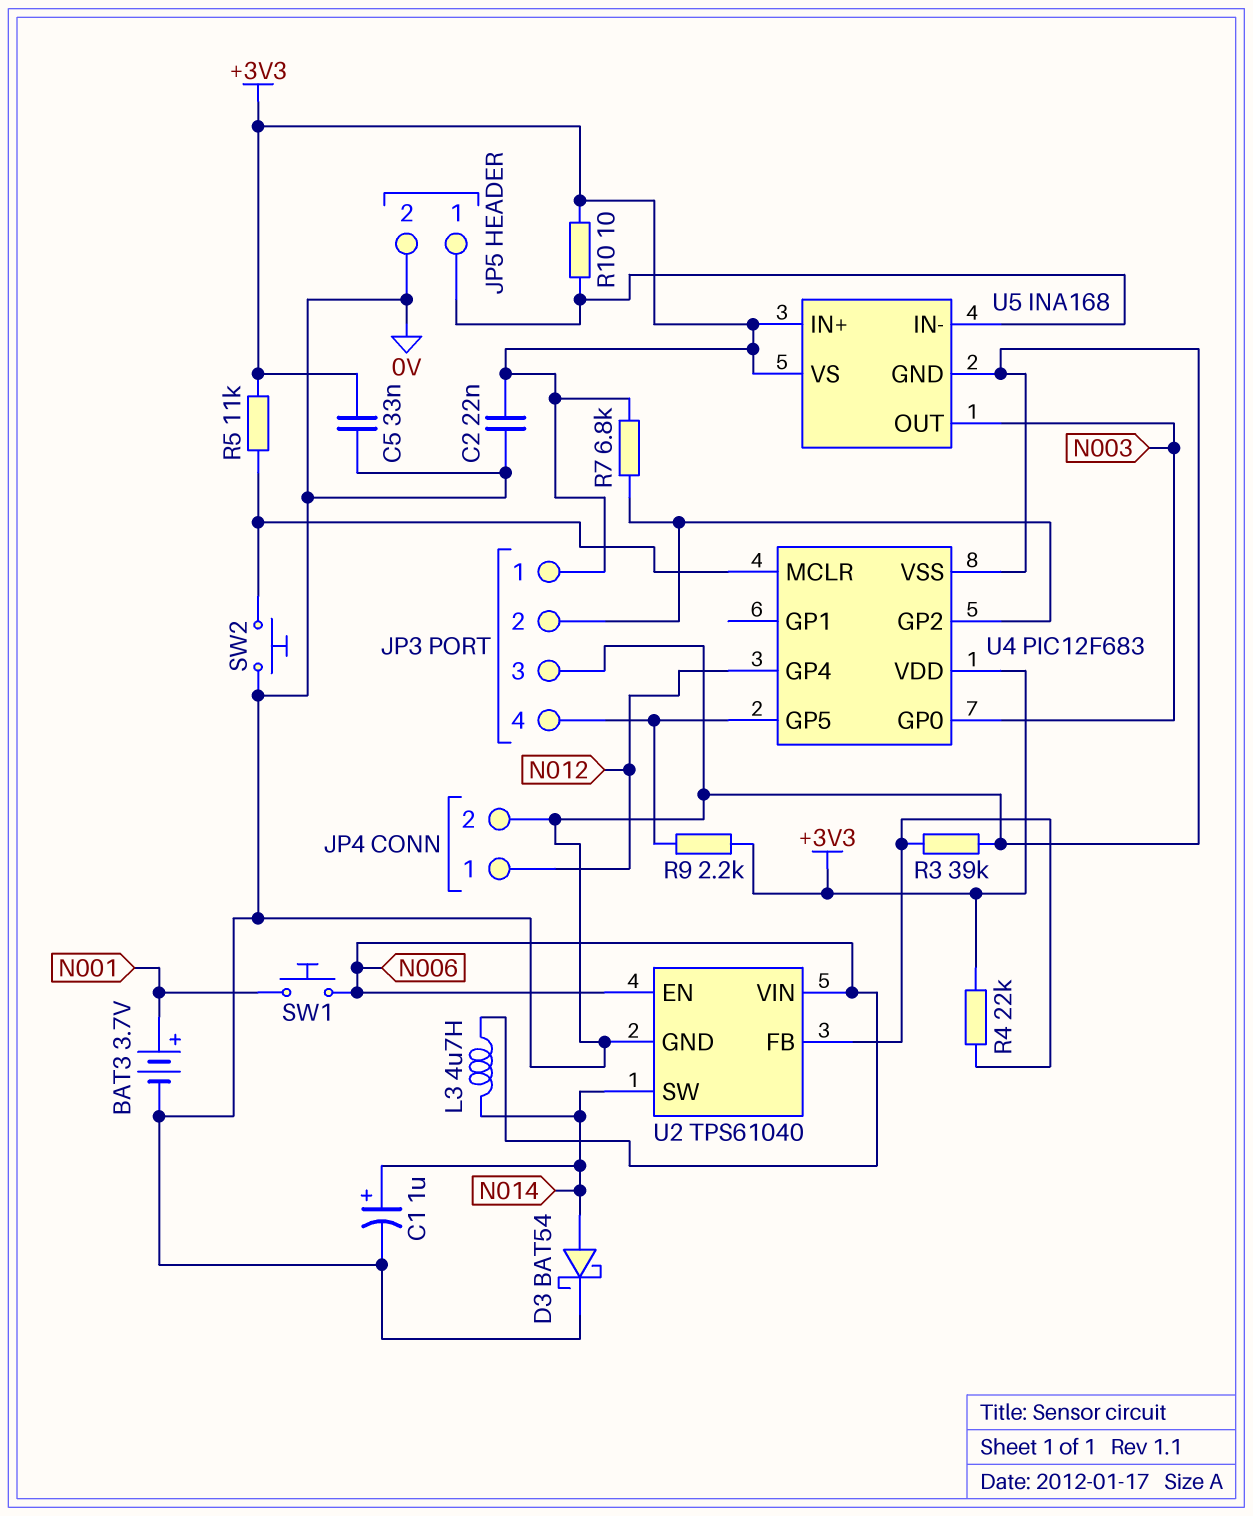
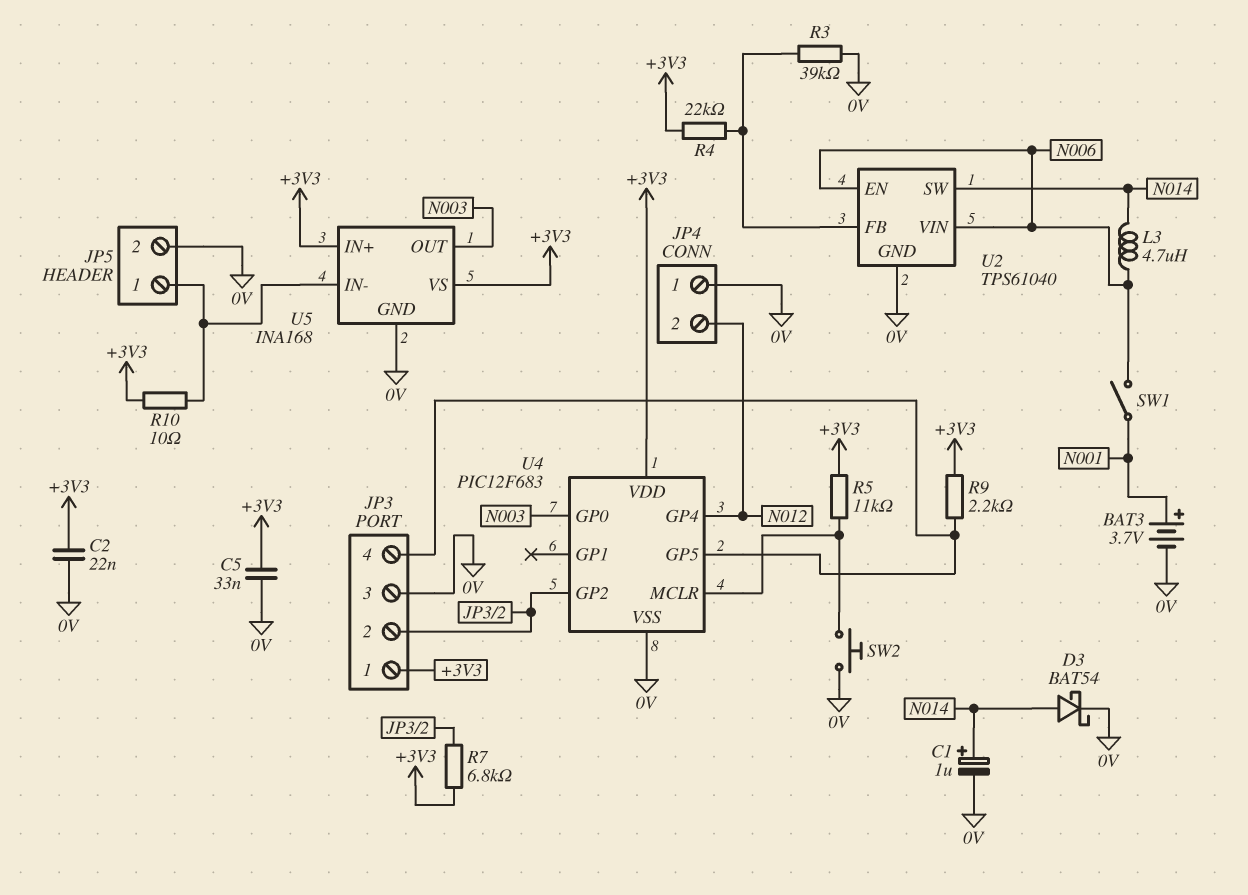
JP4 pin 1: N012 -> 0V
JP4 pin 2: 0V -> N012
SW1: button (N001, N006) -> switch (N001, N006)

